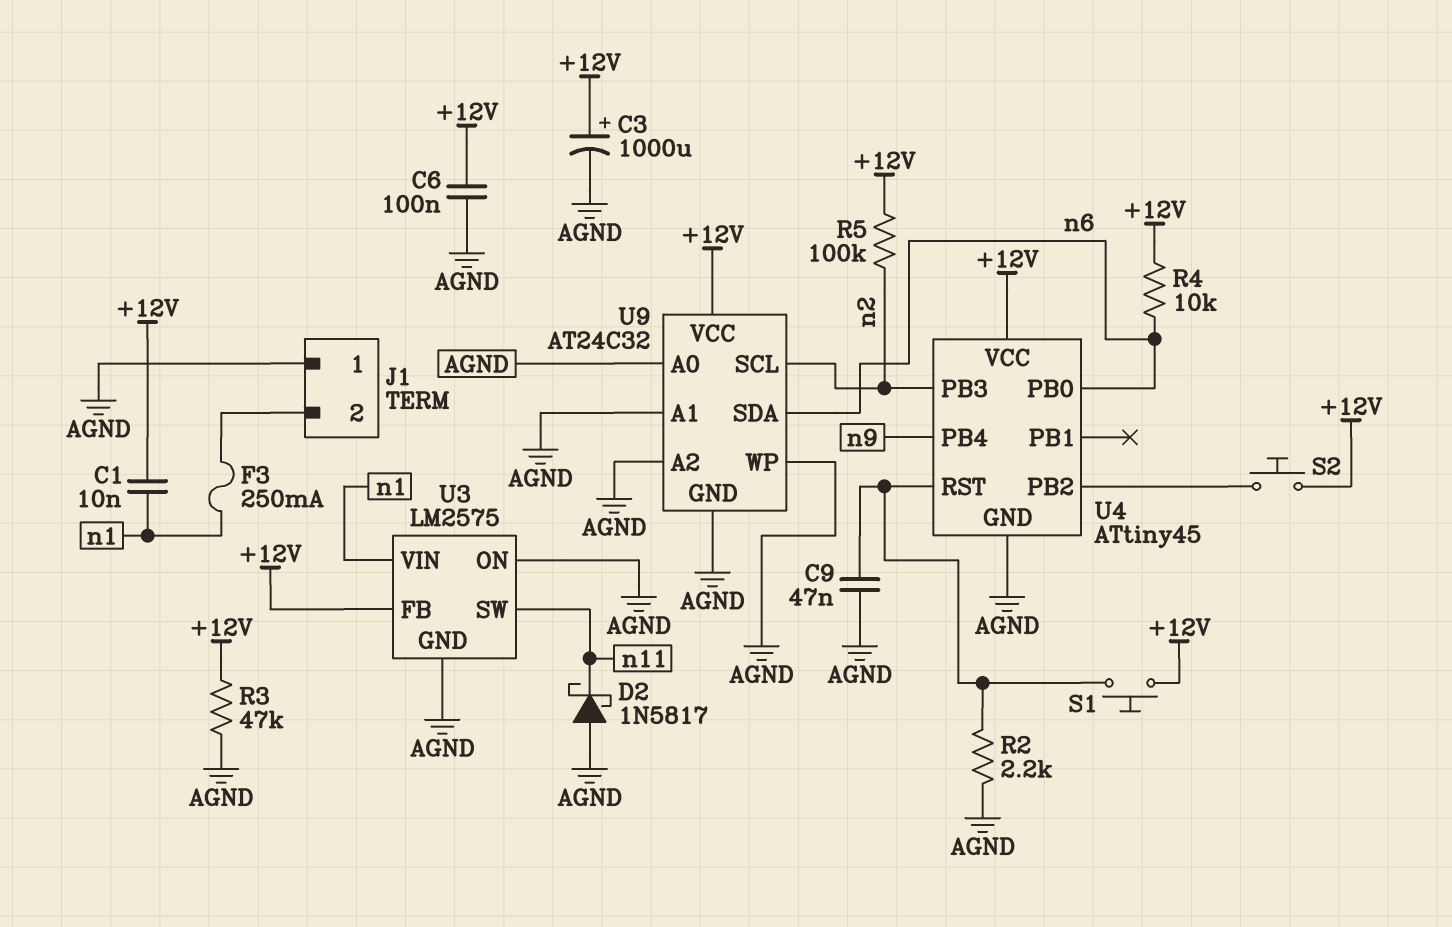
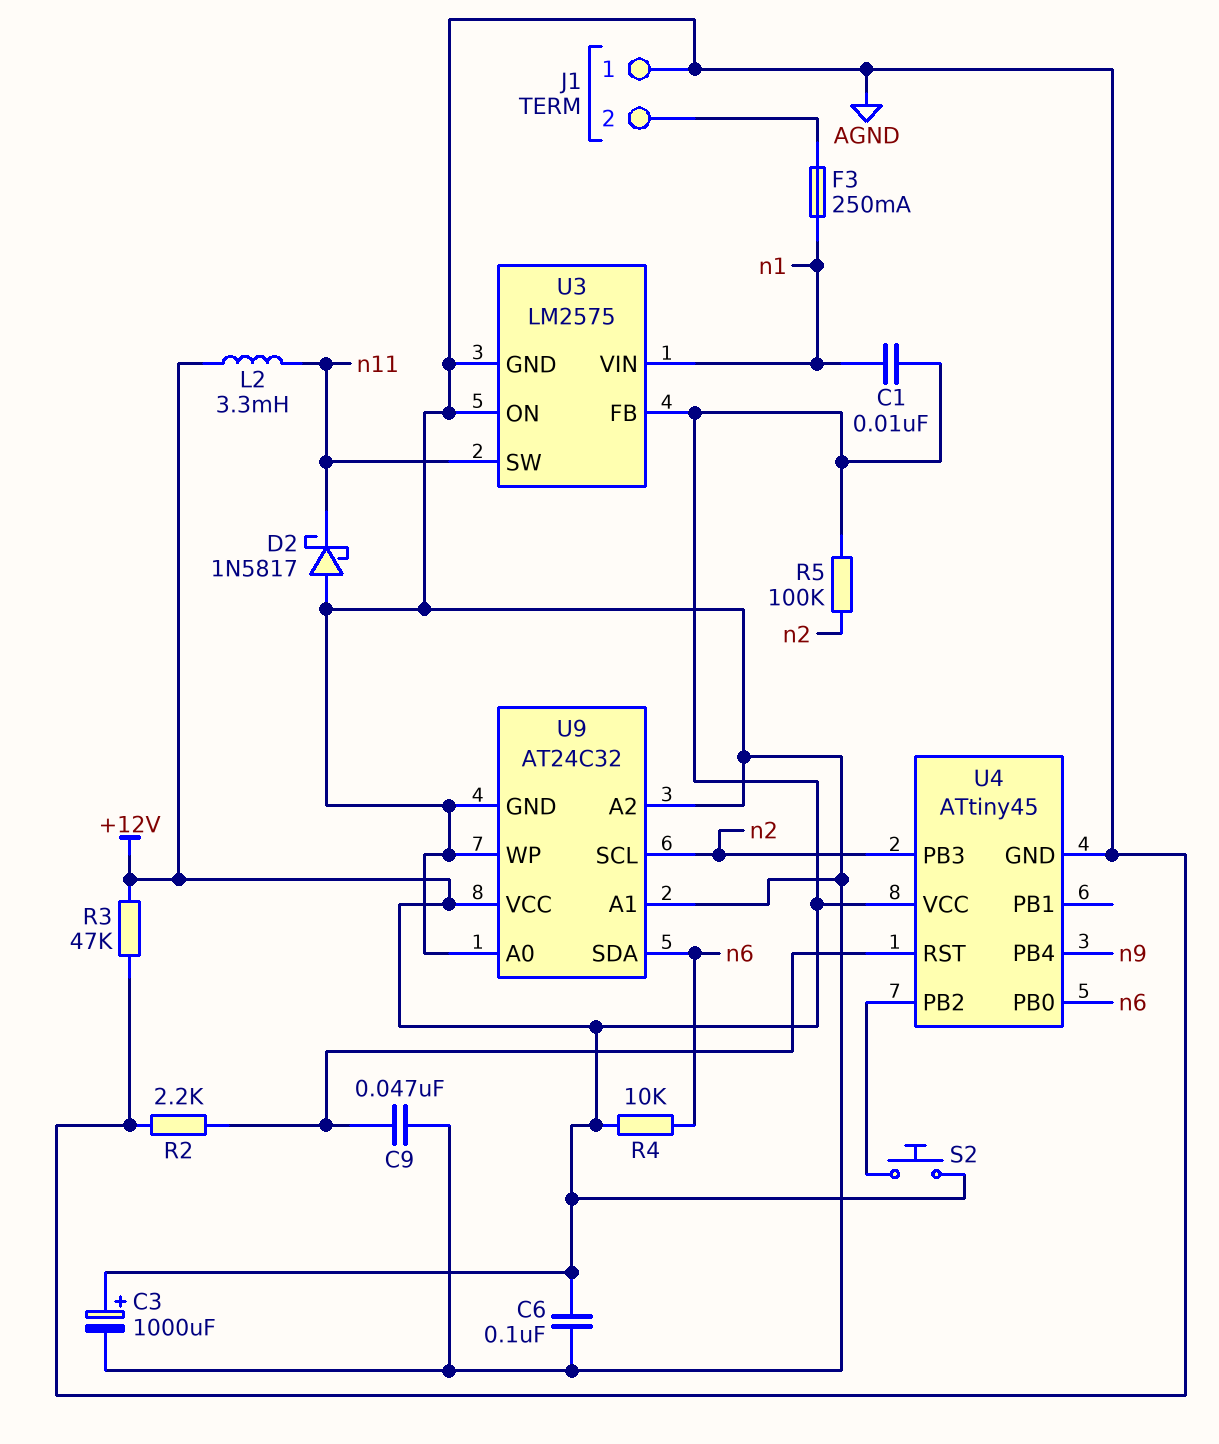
L2: none -> 3.3mH (+12V, n11)
S1: button (+12V, U4/RST) -> none

